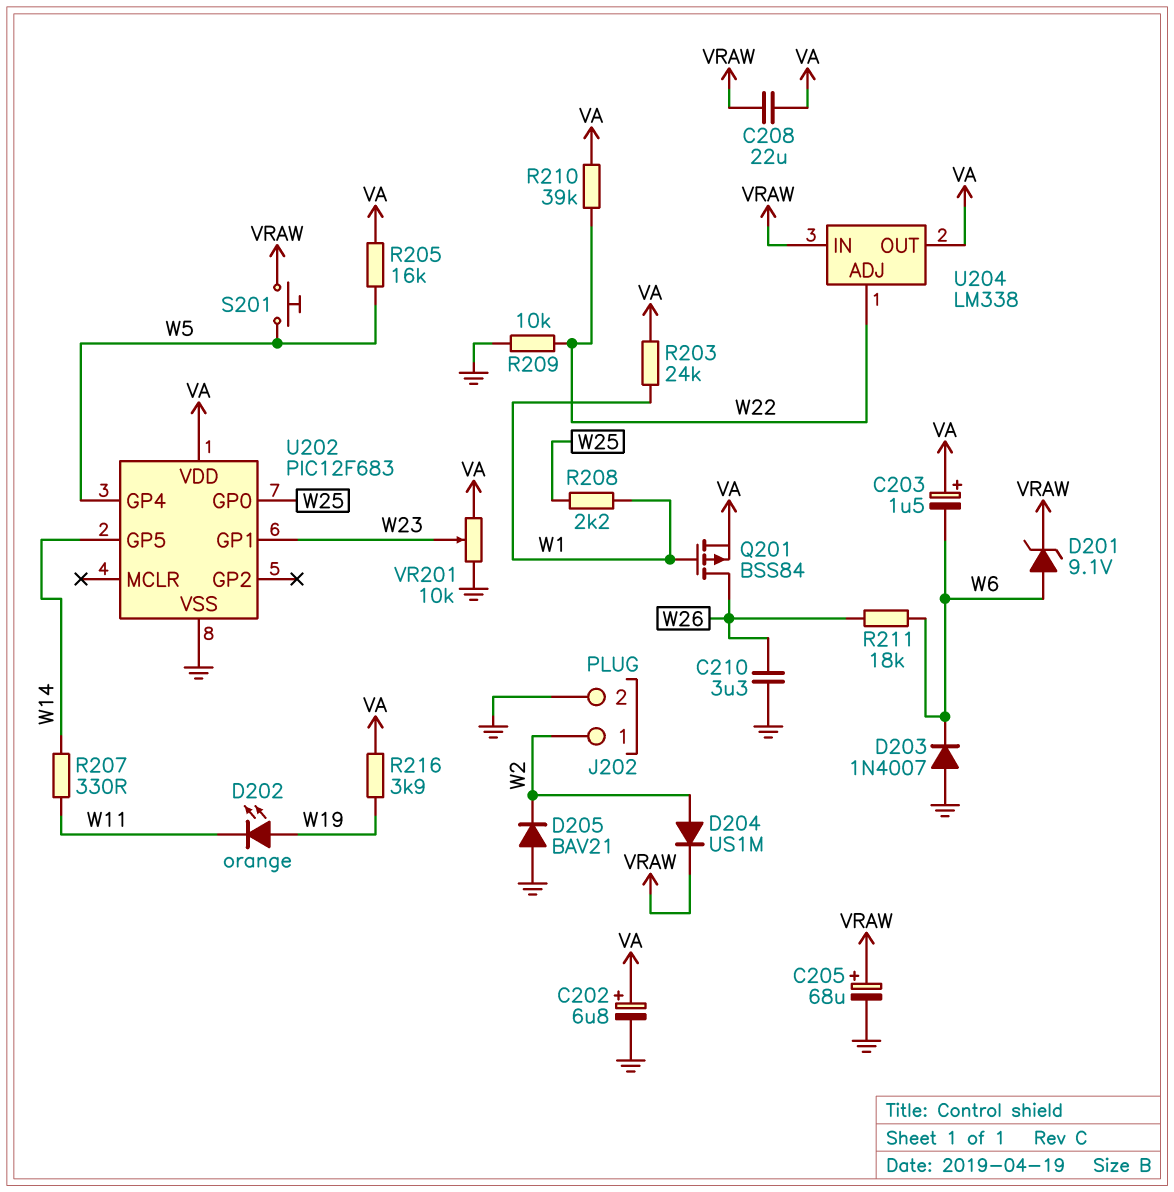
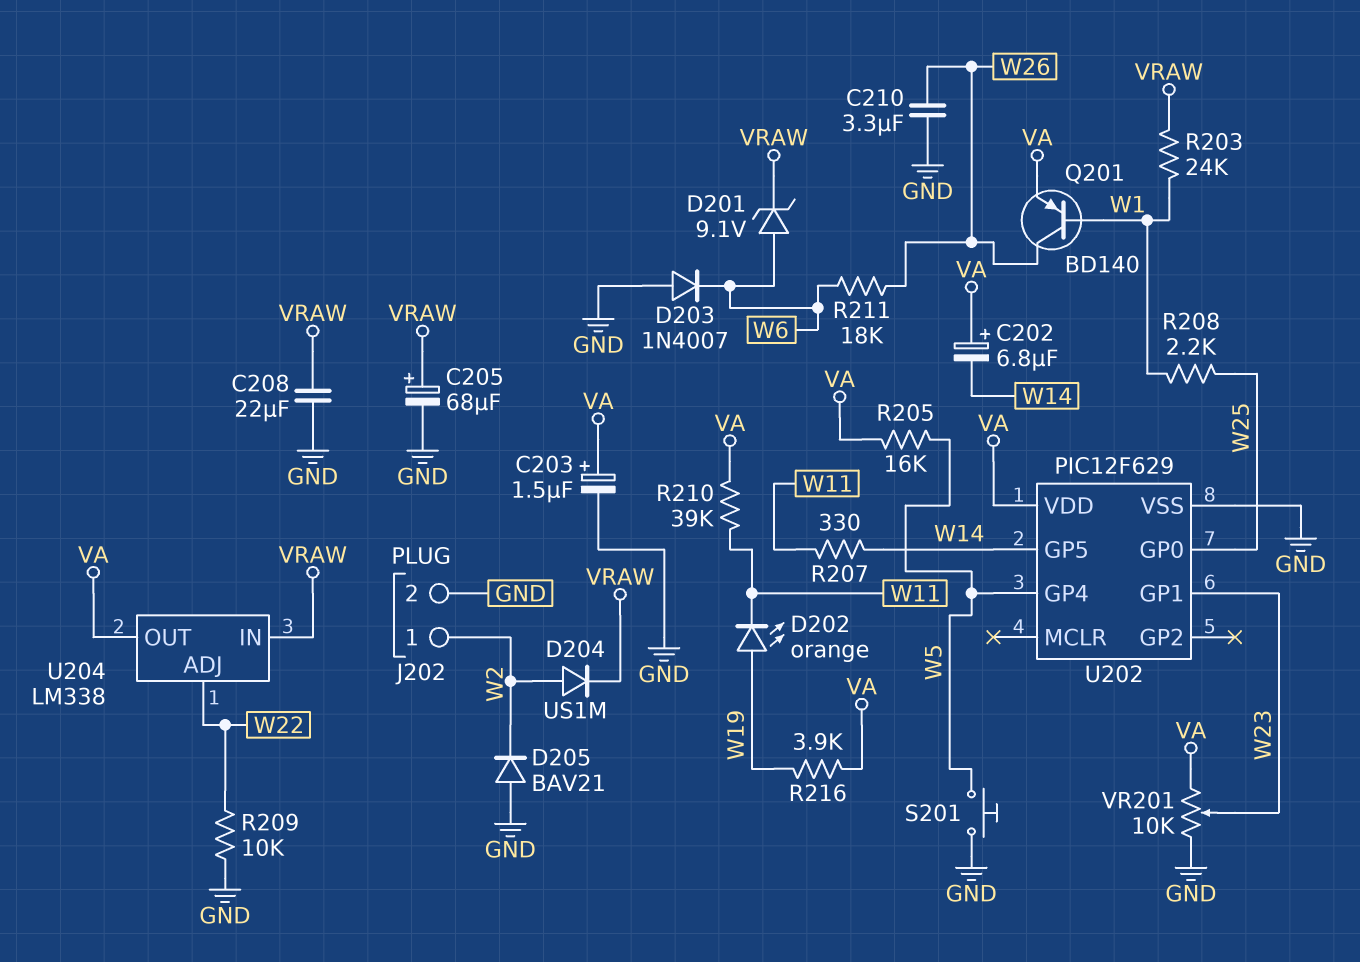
C202: 6.8uF (plus VA, minus GND) -> 6.8uF (plus VA, minus W14)
C203: 1.5uF (plus VA, minus W6) -> 1.5uF (plus VA, minus GND)
C208: 22uF (VA, VRAW) -> 22uF (GND, VRAW)
Q201: PMOS BSS84 (G W1, D W26, S VA) -> PNP BD140 (B W1, C W26, E VA)
R203: 24k (VA, W1) -> 24k (VRAW, W1)
R210: 39k (VA, W22) -> 39k (VA, W11)
S201: button (VRAW, W5) -> button (GND, W5)
U202: PIC12F683 -> PIC12F629

